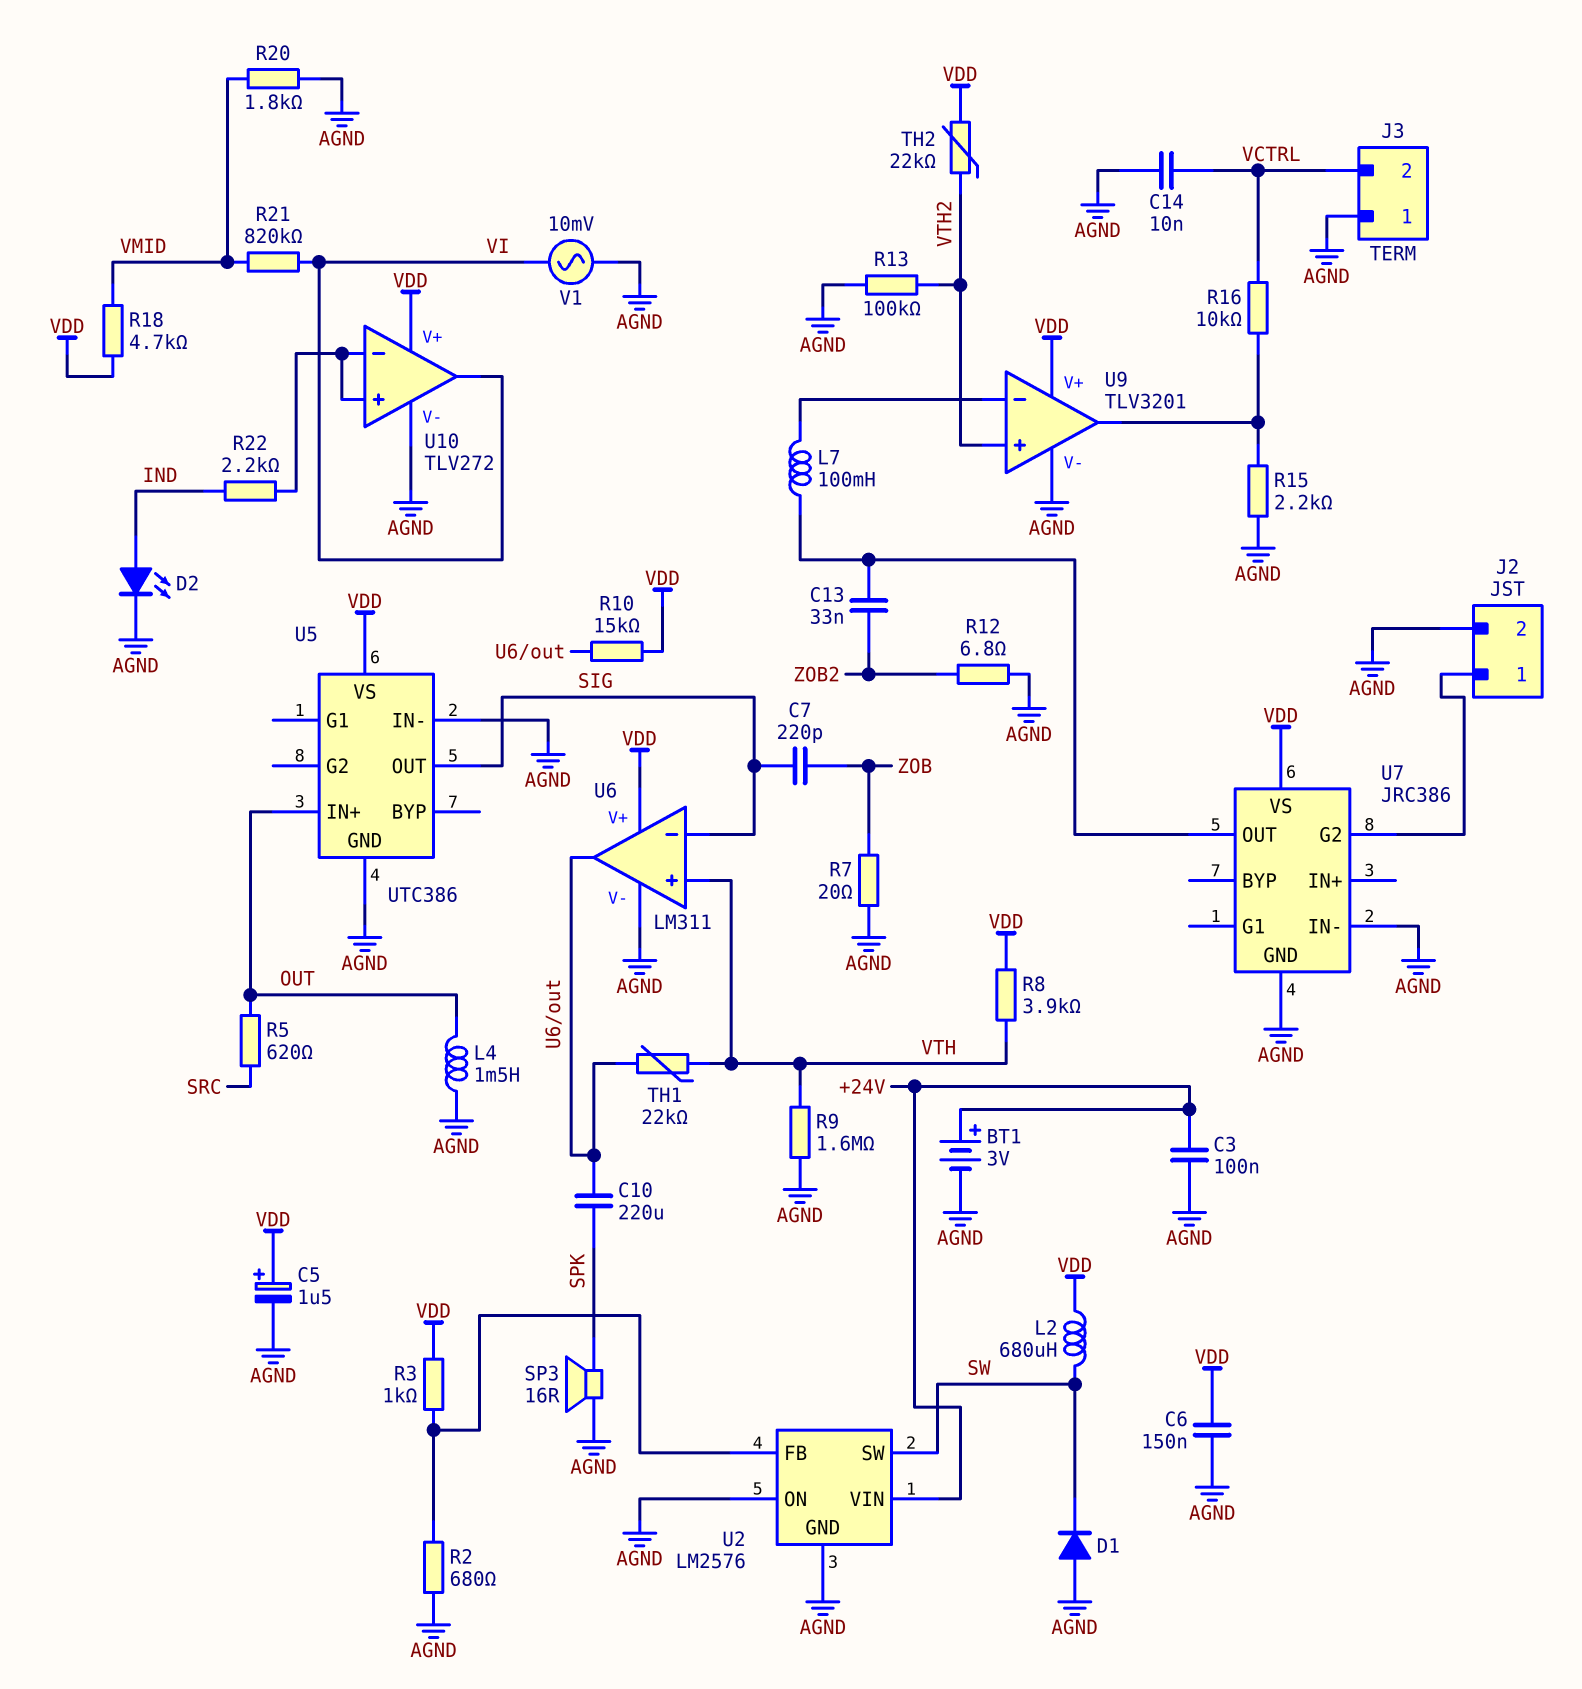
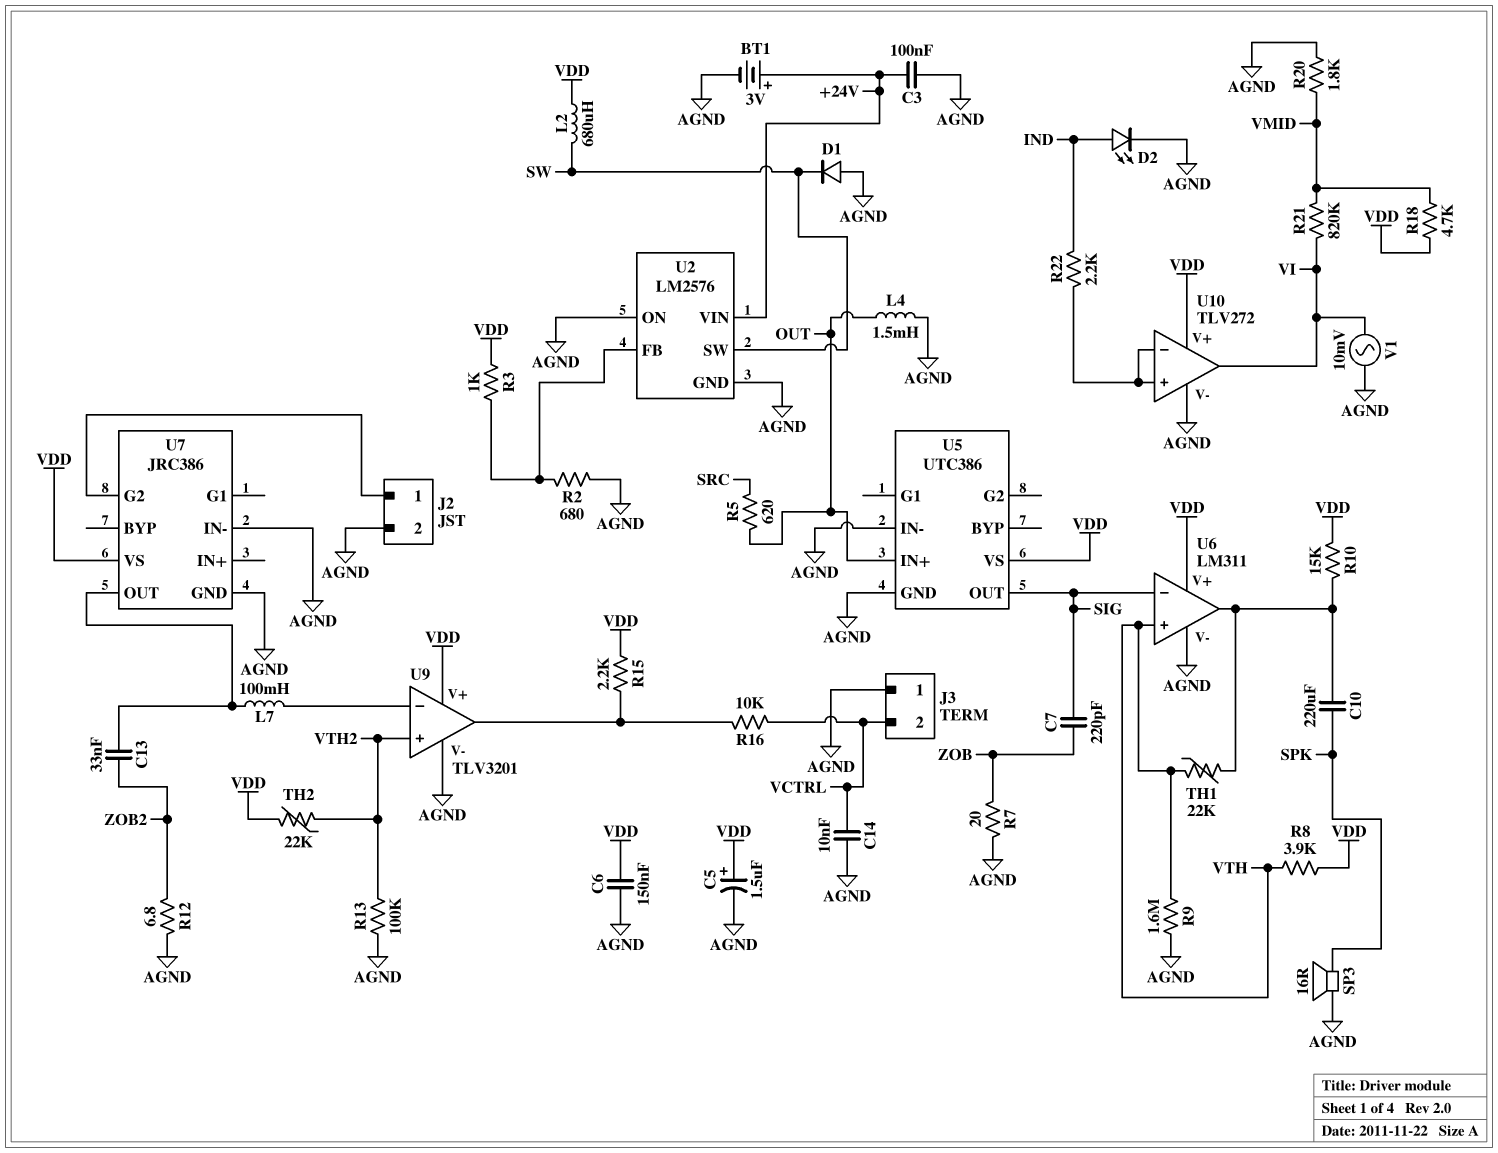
R15: 2.2k (AGND, U9/out) -> 2.2k (U9/out, VDD)

